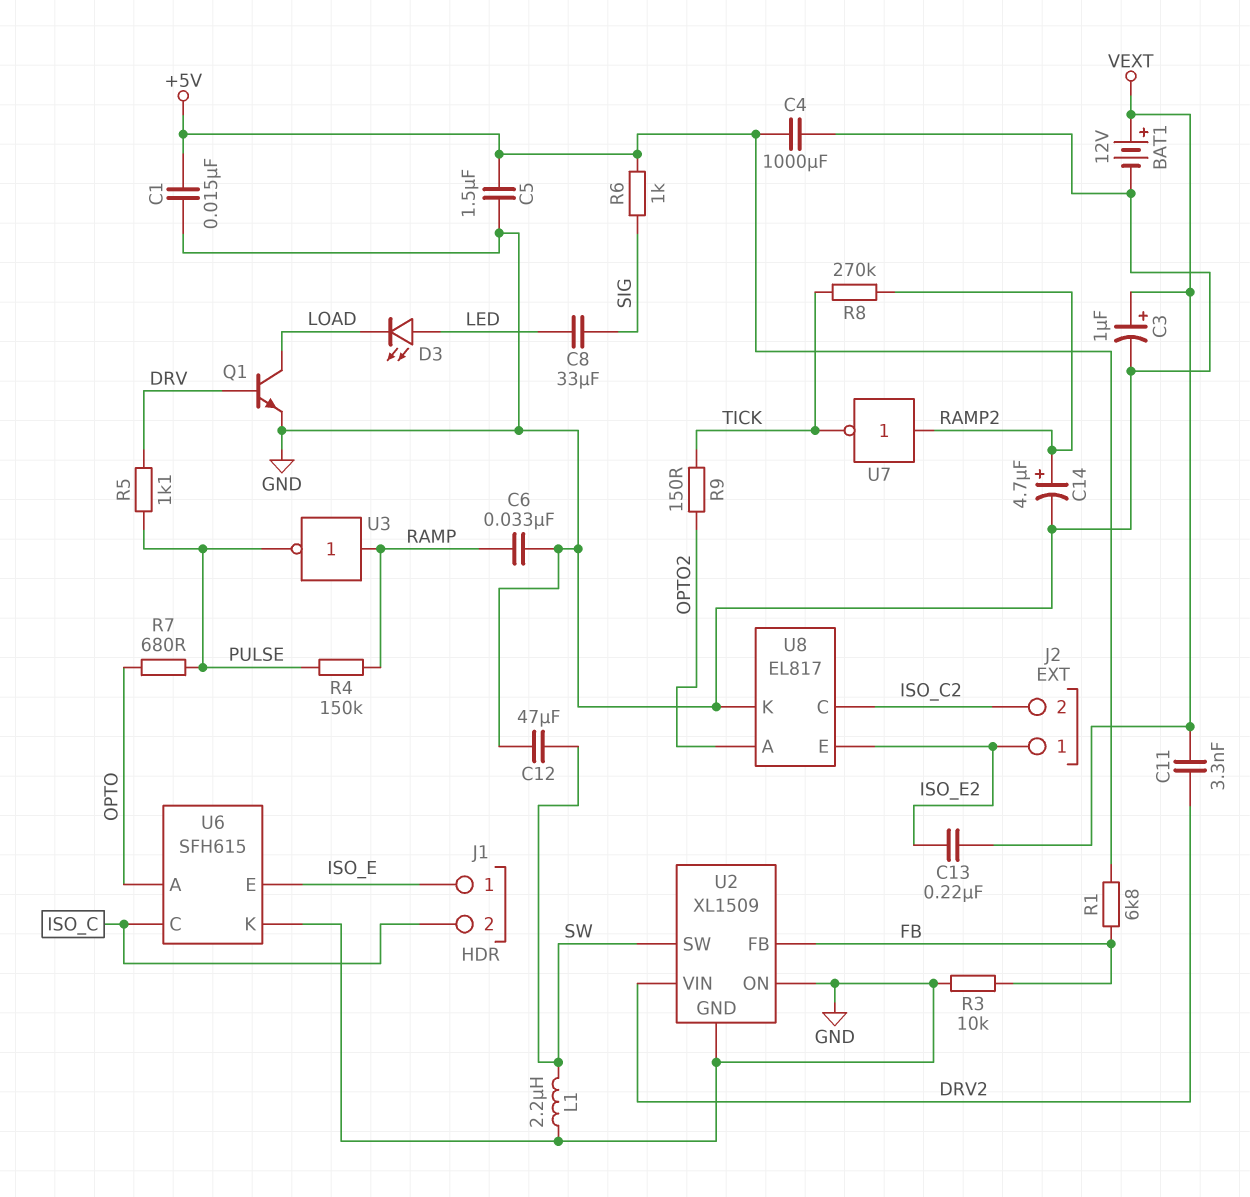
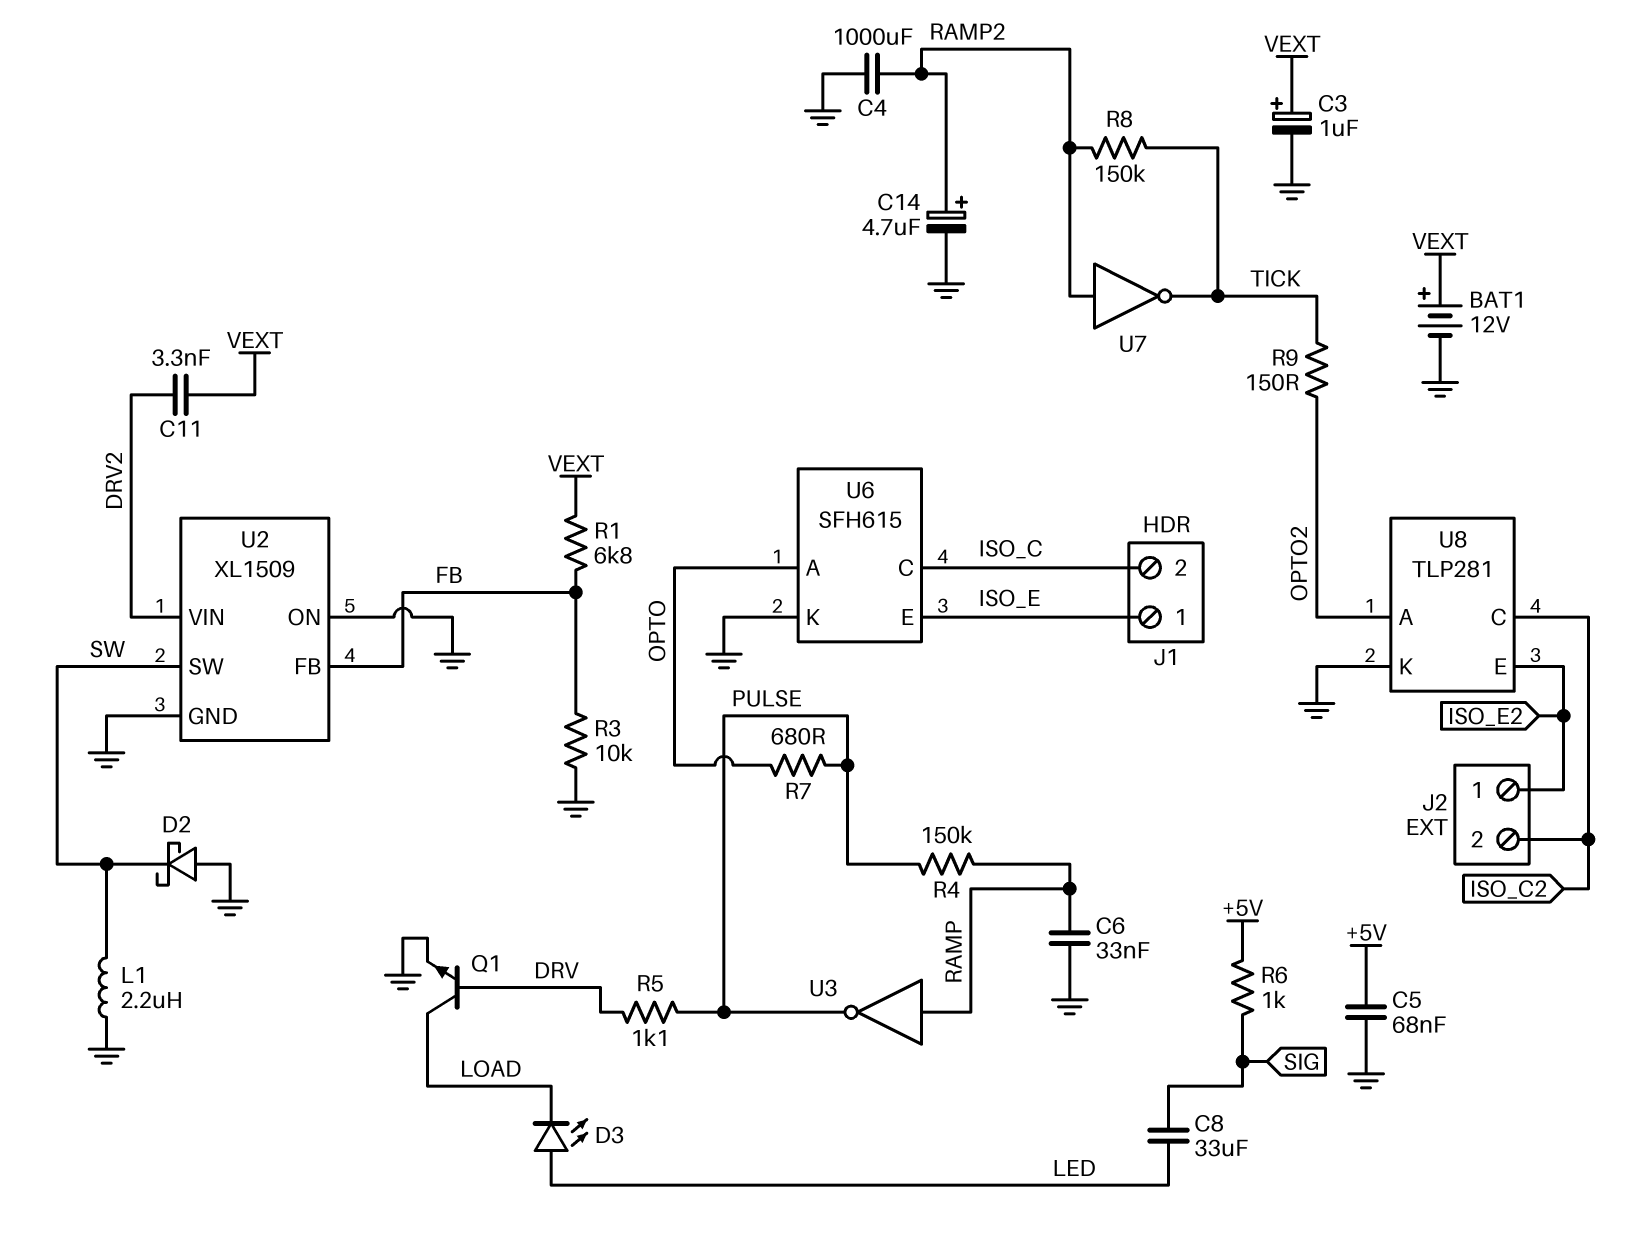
C1: 15nF (+5V, GND) -> none
C4: 1000uF (+5V, GND) -> 1000uF (GND, RAMP2)
C5: 1.5uF (+5V, GND) -> 68nF (+5V, GND)
C12: 47uF (GND, SW) -> none
C13: 220nF (ISO_E2, VEXT) -> none
D2: none -> schottky (A GND, K SW)
R1: 6.8k (+5V, FB) -> 6.8k (FB, VEXT)
R8: 270k (RAMP2, TICK) -> 150k (RAMP2, TICK)
U8: EL817 -> TLP281

